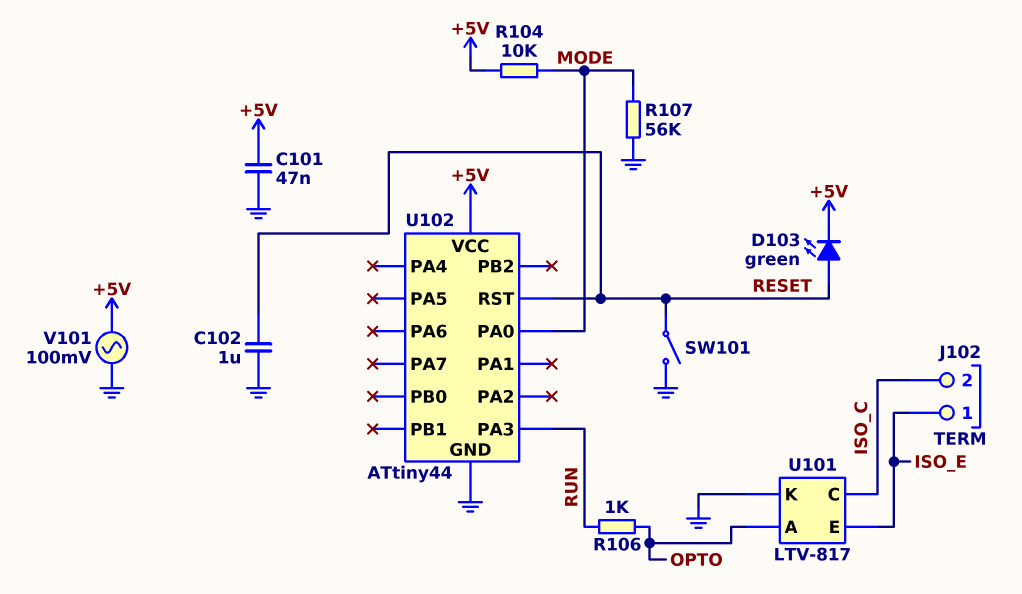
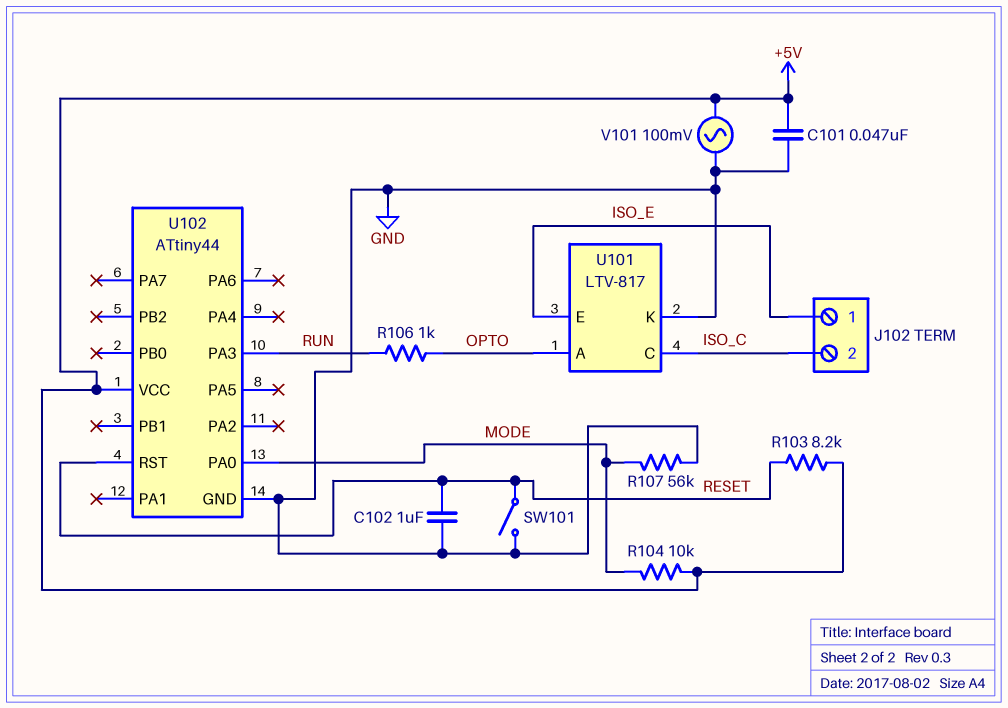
D103: LED green (A RESET, K +5V) -> none
R103: none -> 8.2k (+5V, RESET)

